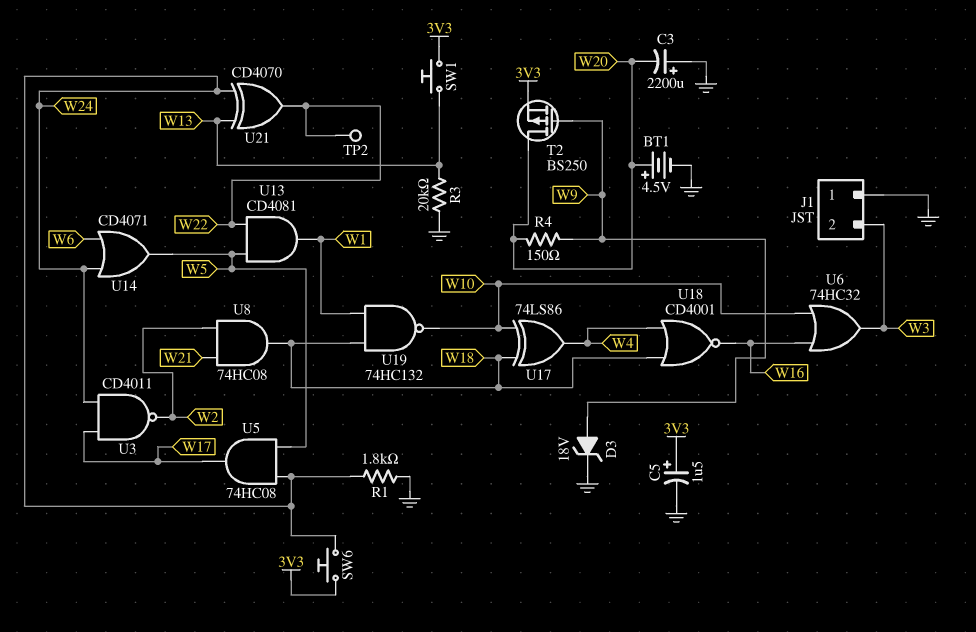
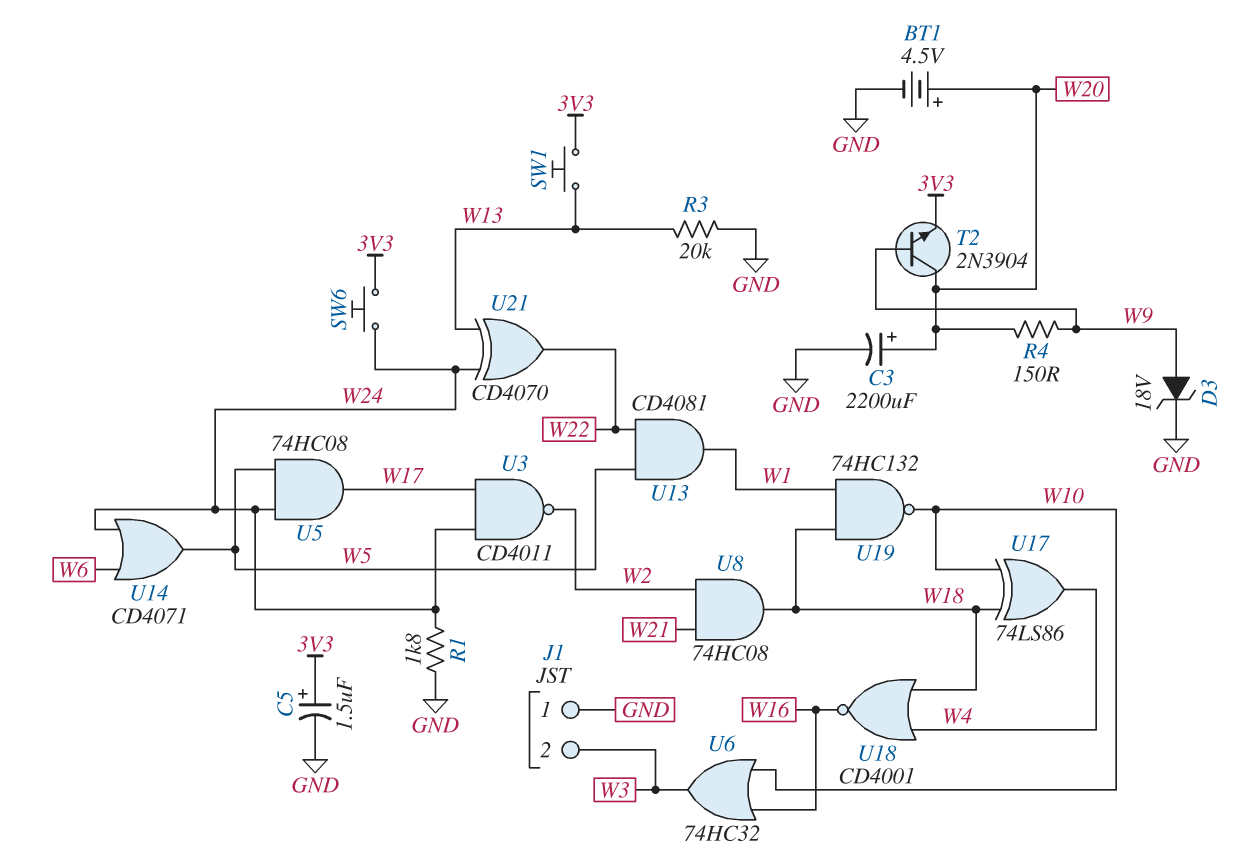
C3: 2200uF (plus GND, minus W20) -> 2200uF (plus W20, minus GND)
T2: PMOS BS250 (G W9, D W20, S 3V3) -> NPN 2N3904 (B W9, C W20, E 3V3)
TP2: test point (W22) -> none

